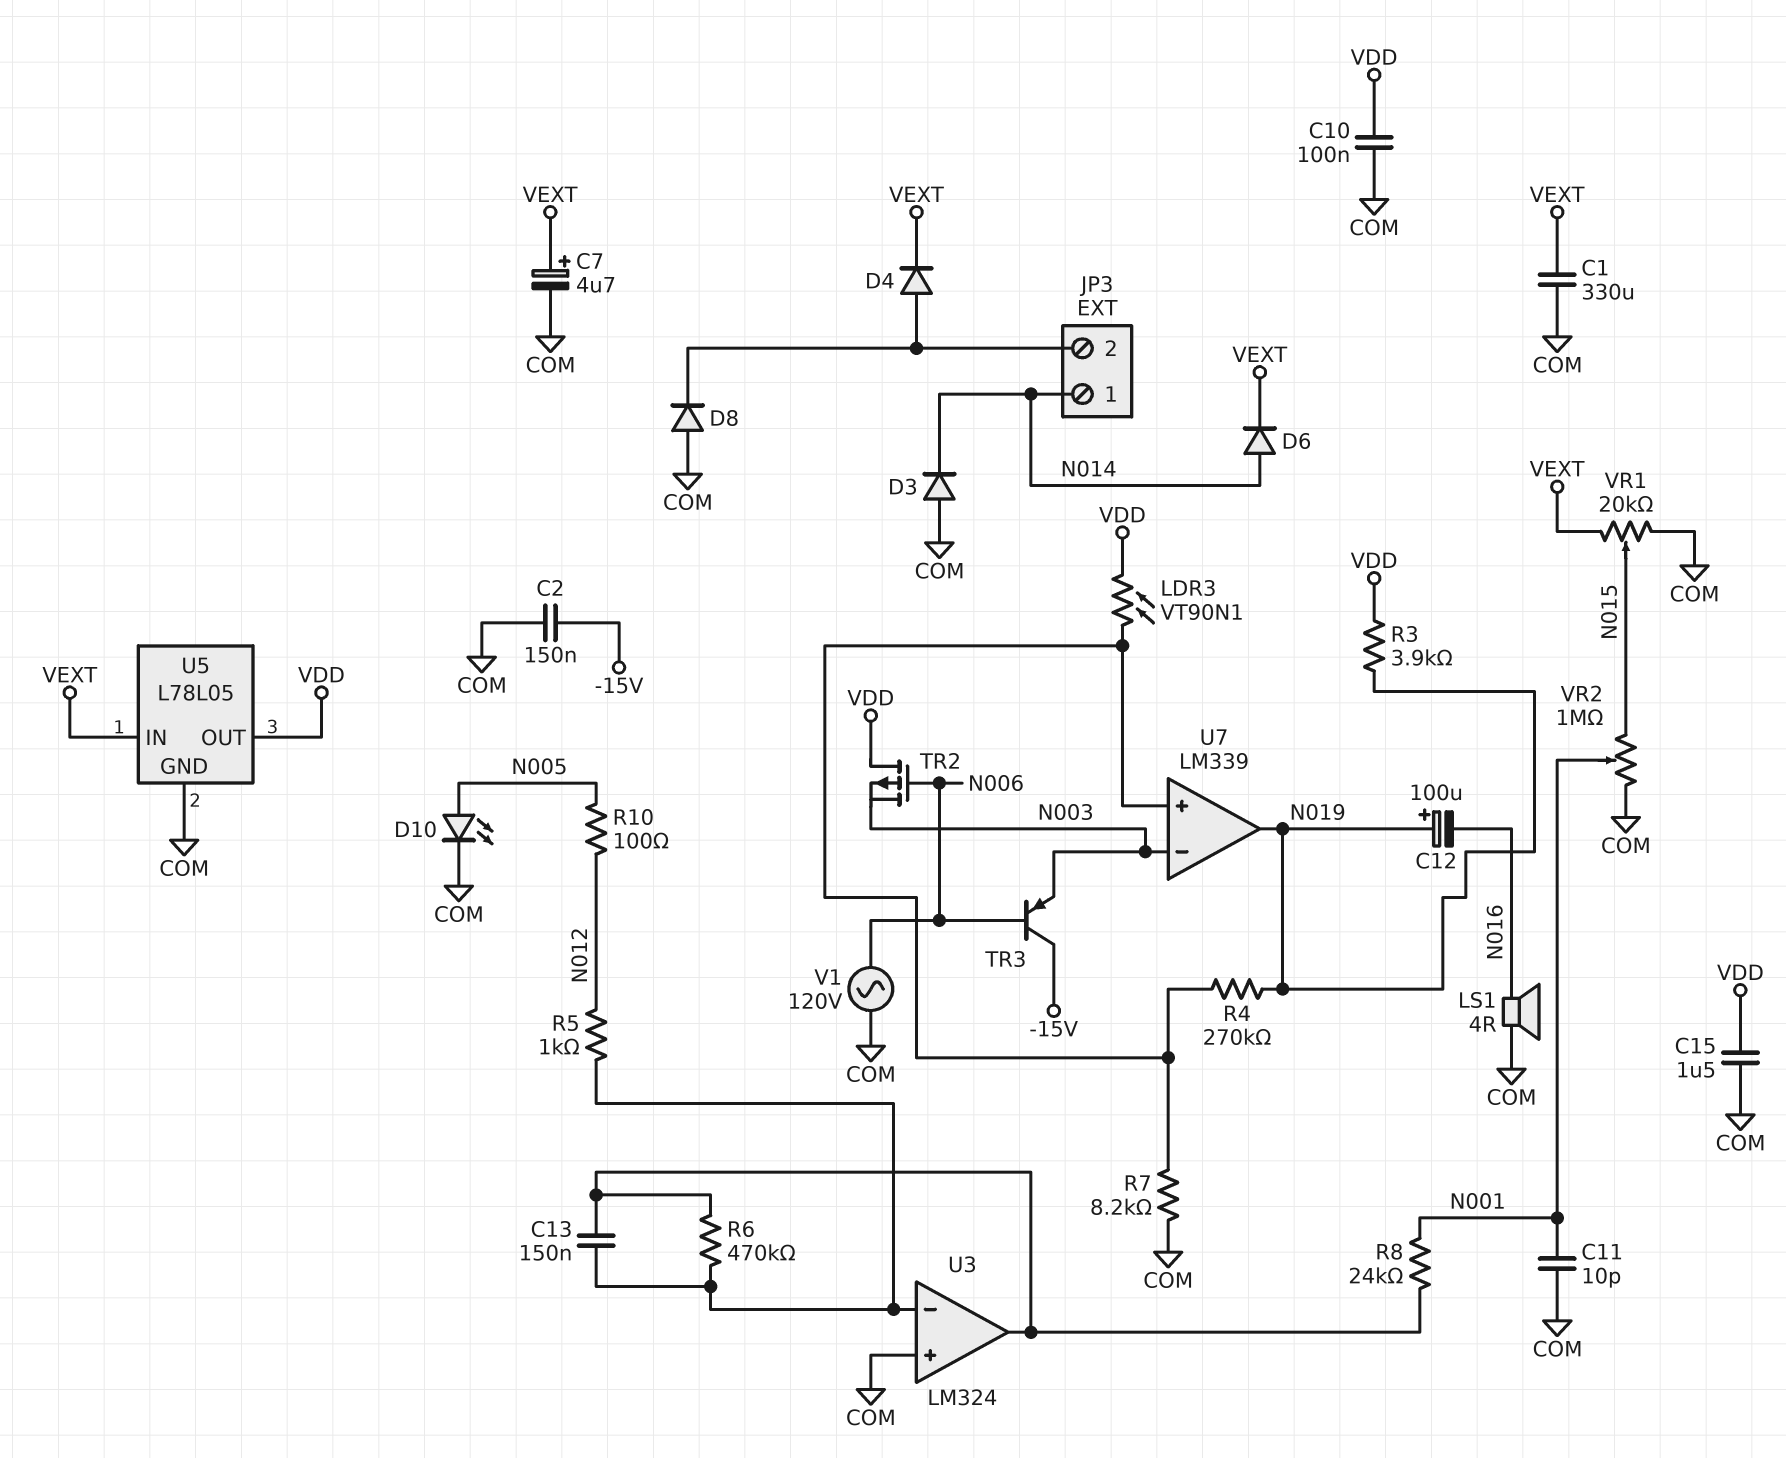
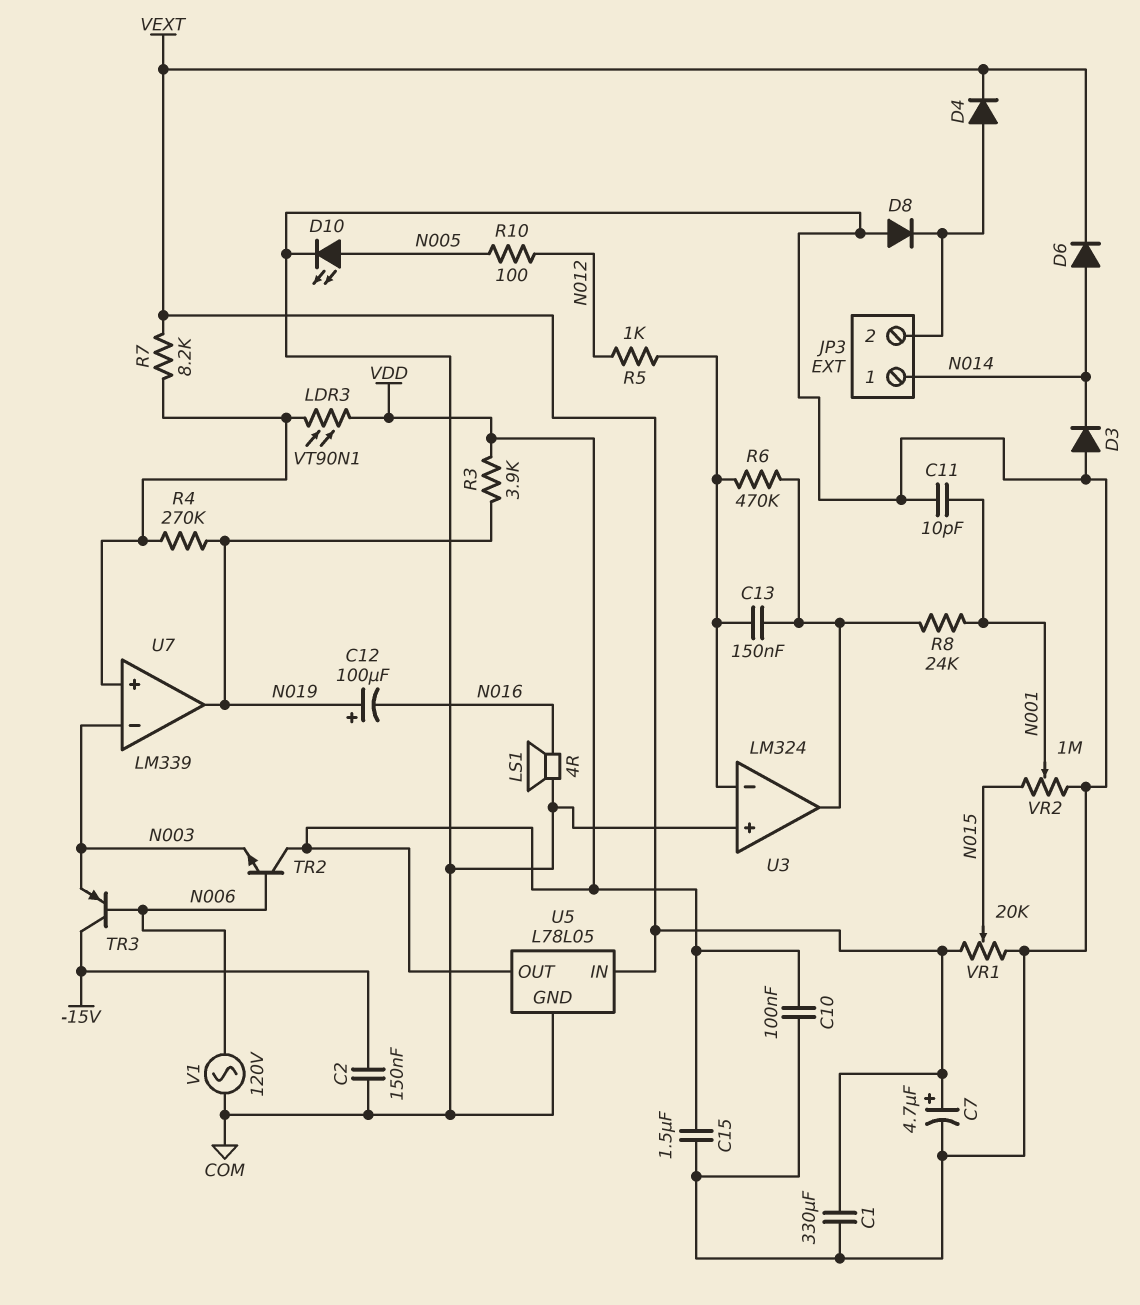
R7: 8.2k (COM, U7/in+) -> 8.2k (U7/in+, VEXT)
TR2: PMOS (G N006, D VDD, S N003) -> NPN (B N006, C VDD, E N003)

